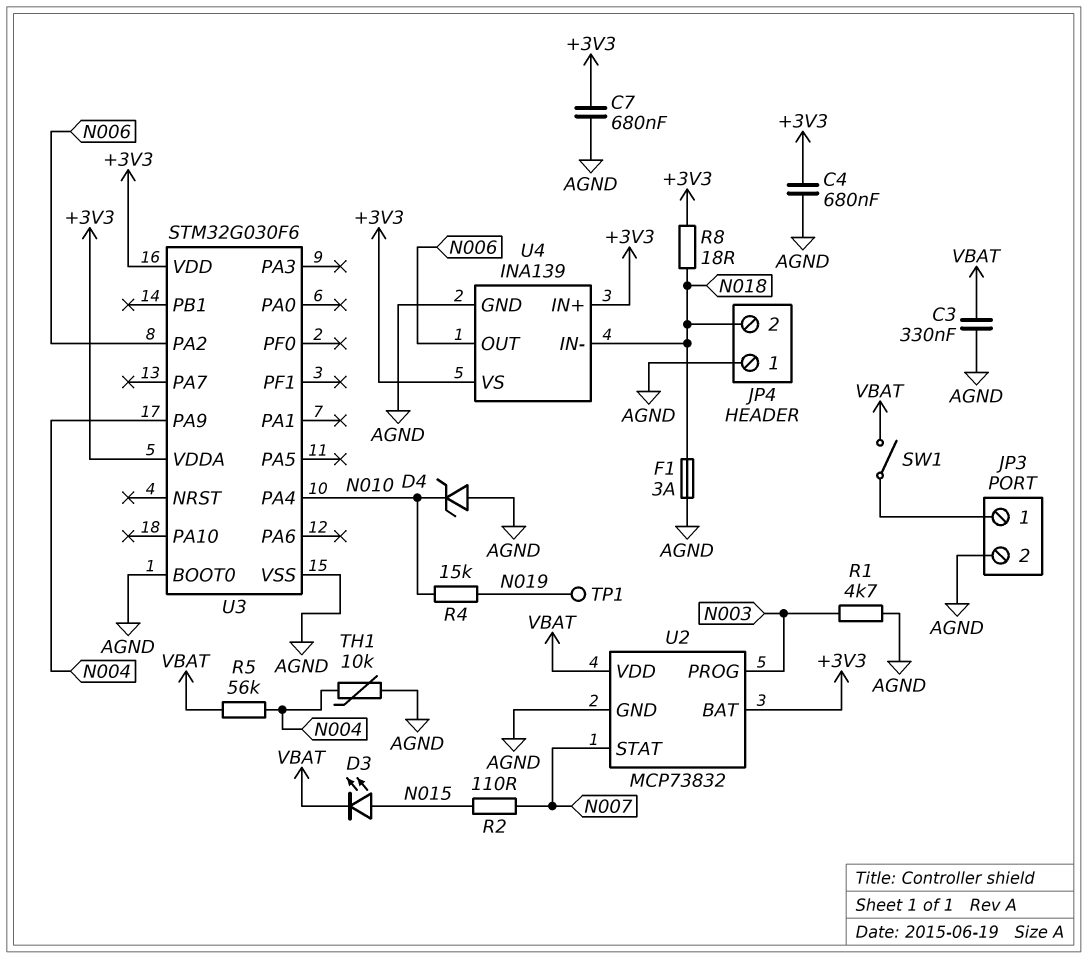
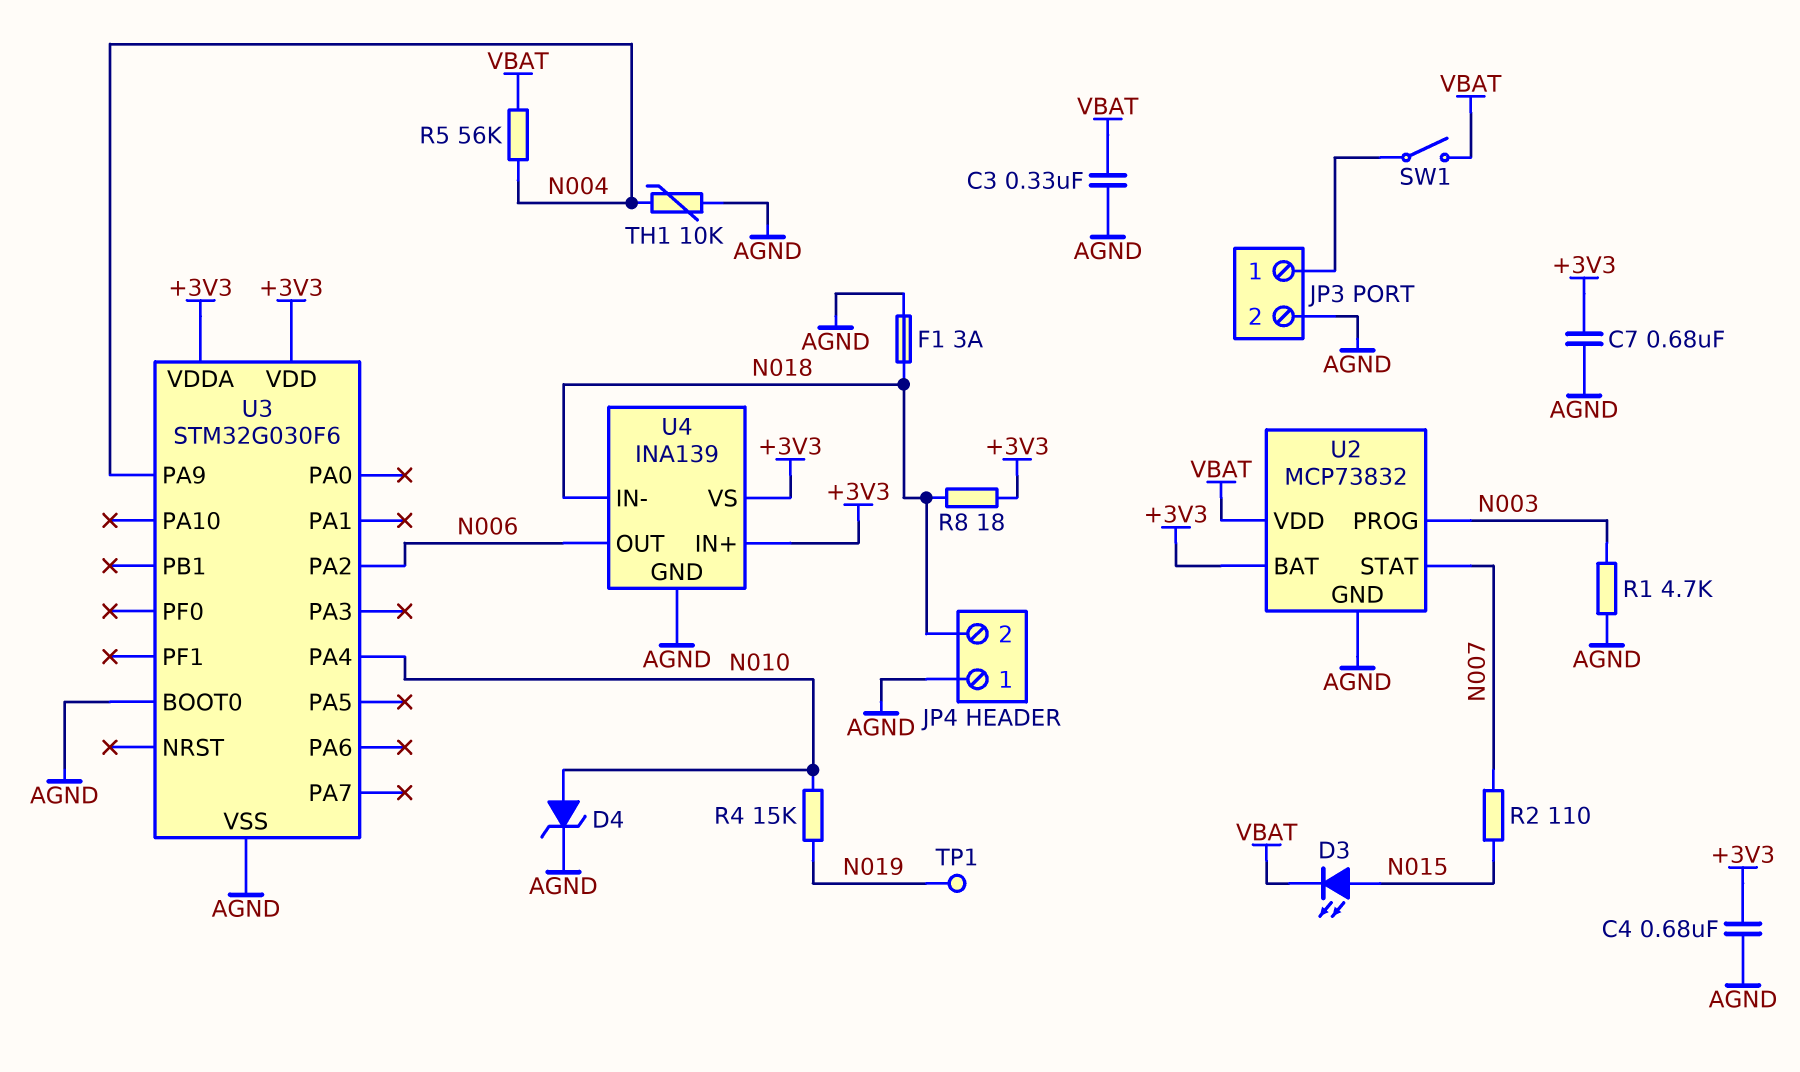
D4: zener (A AGND, K N010) -> zener (A N010, K AGND)

